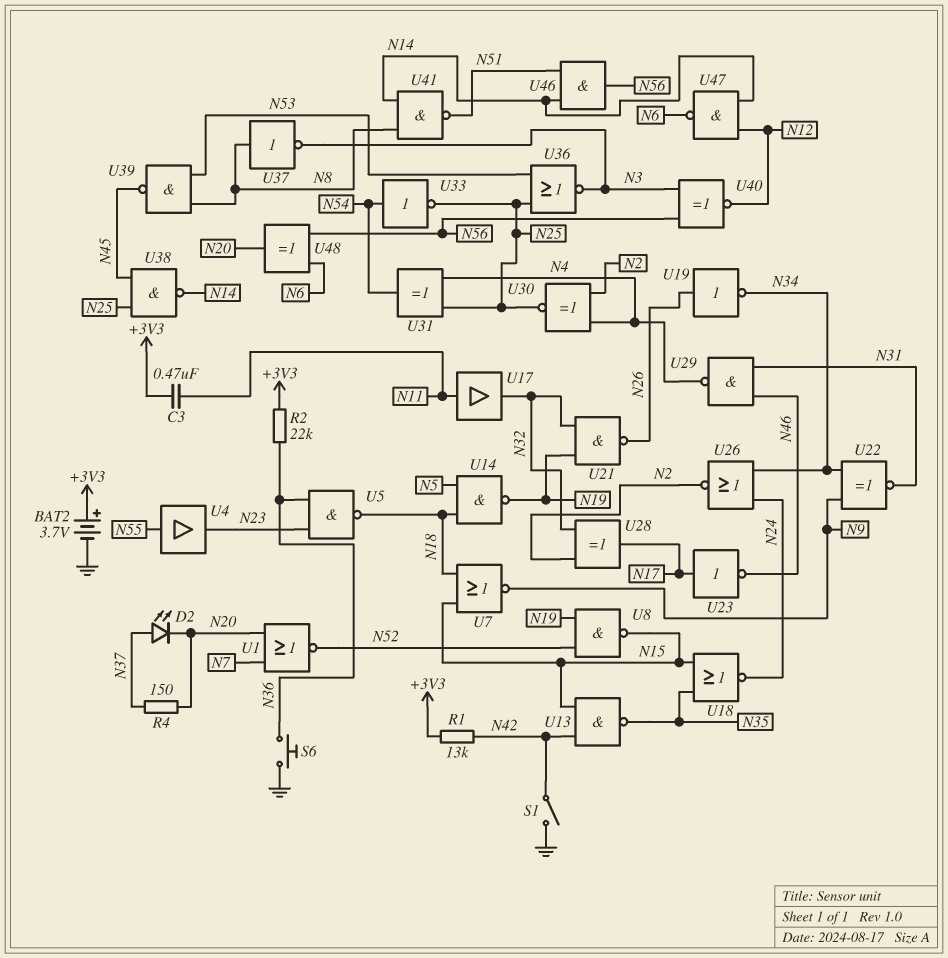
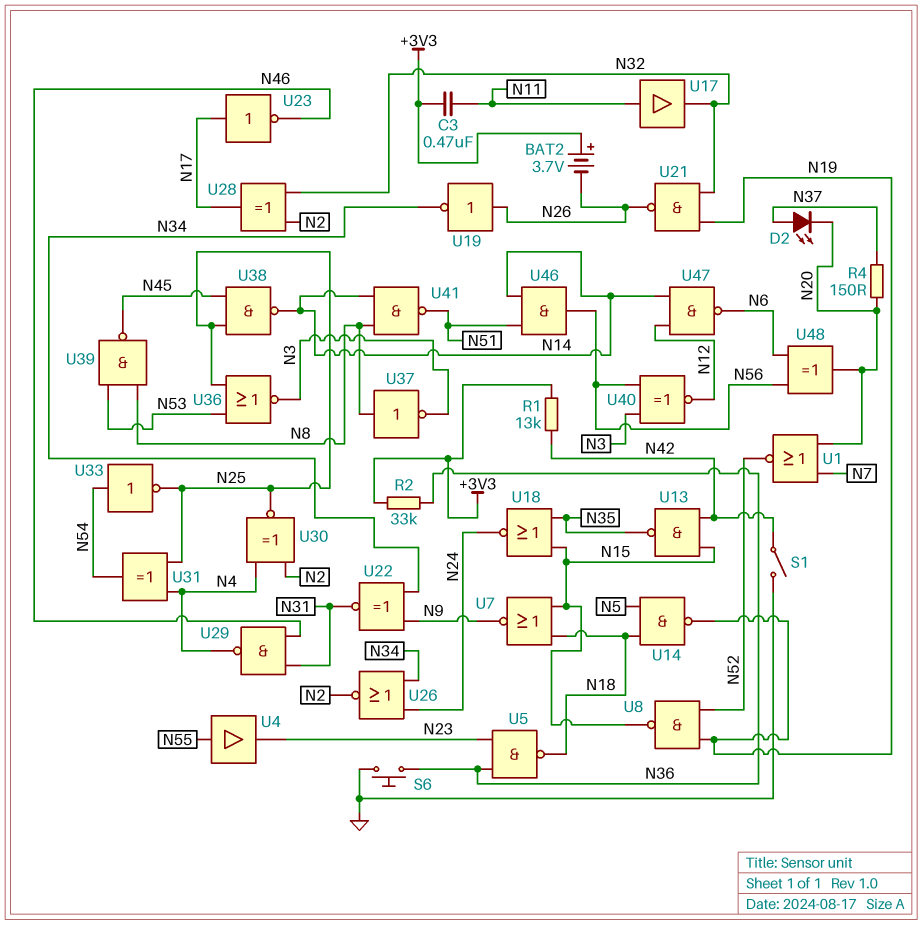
BAT2: 3.7V (plus +3V3, minus GND) -> 3.7V (plus +3V3, minus N26)
R2: 22k (+3V3, N36) -> 33k (+3V3, N36)

